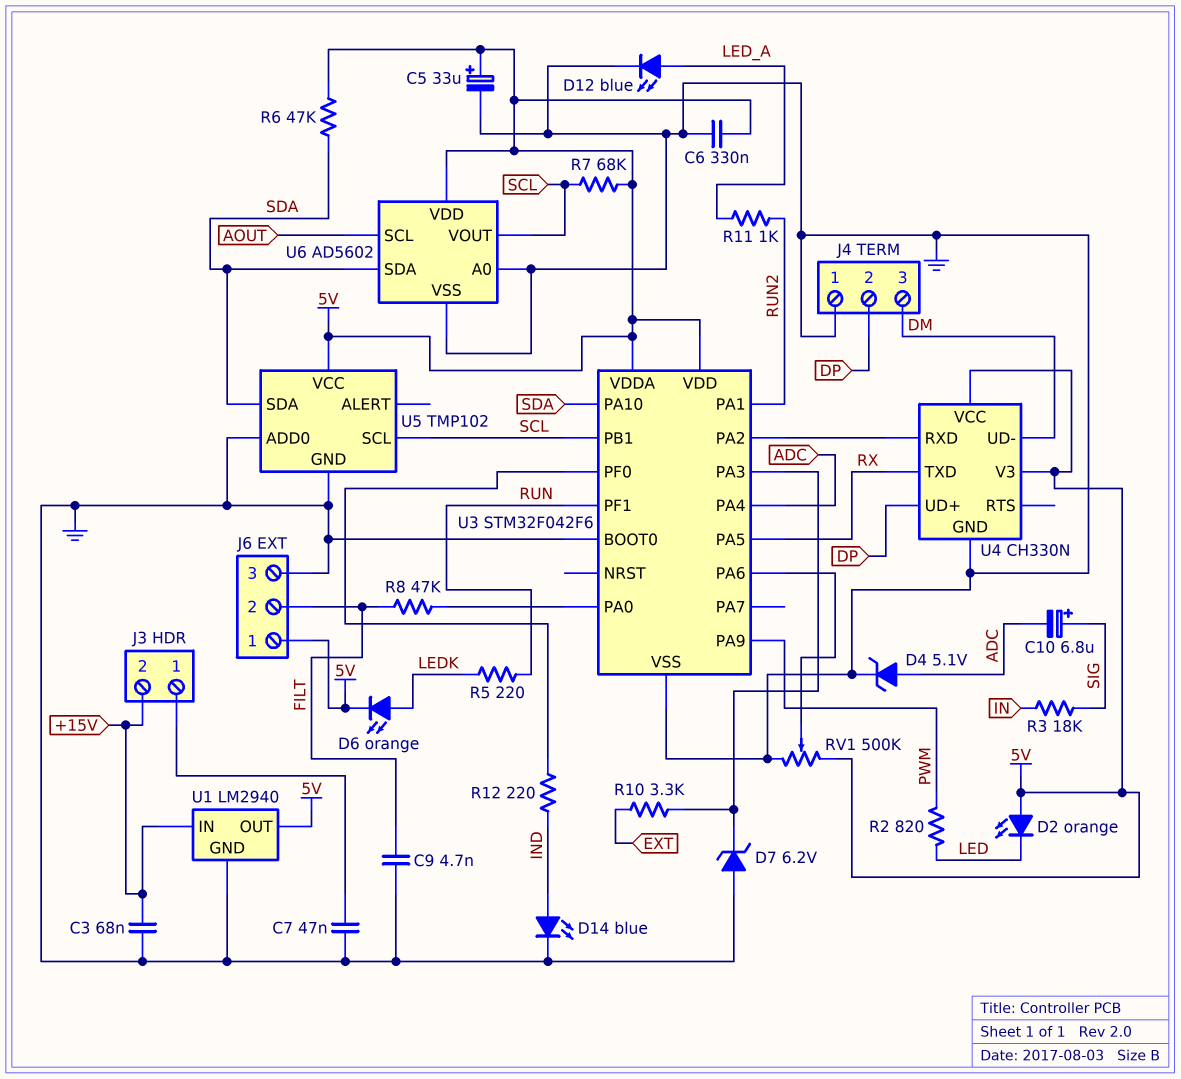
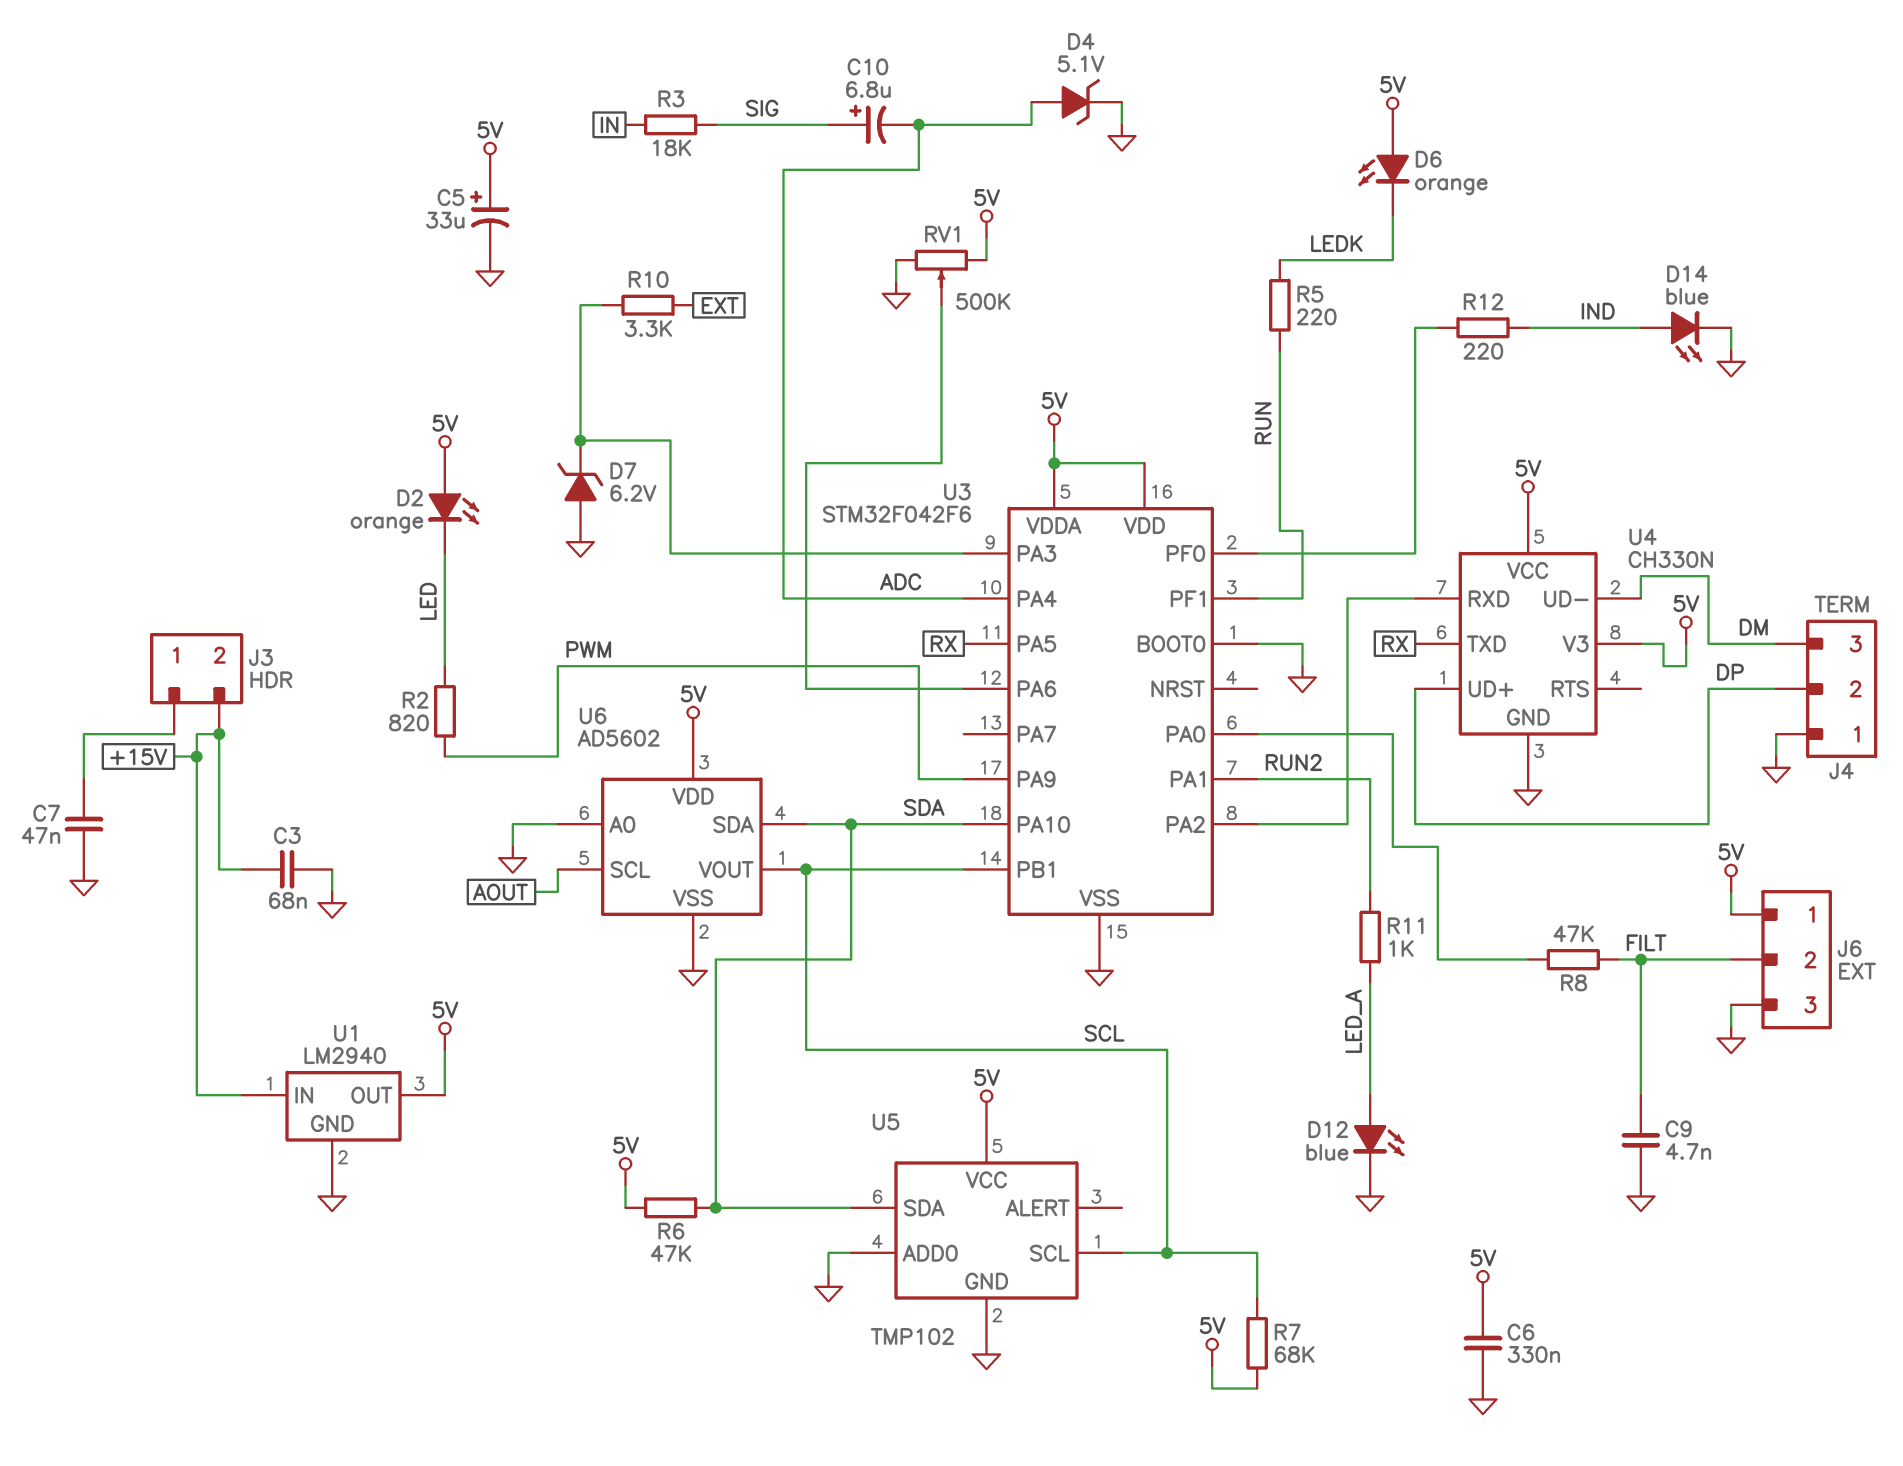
D6: LED orange (A LEDK, K 5V) -> LED orange (A 5V, K LEDK)

